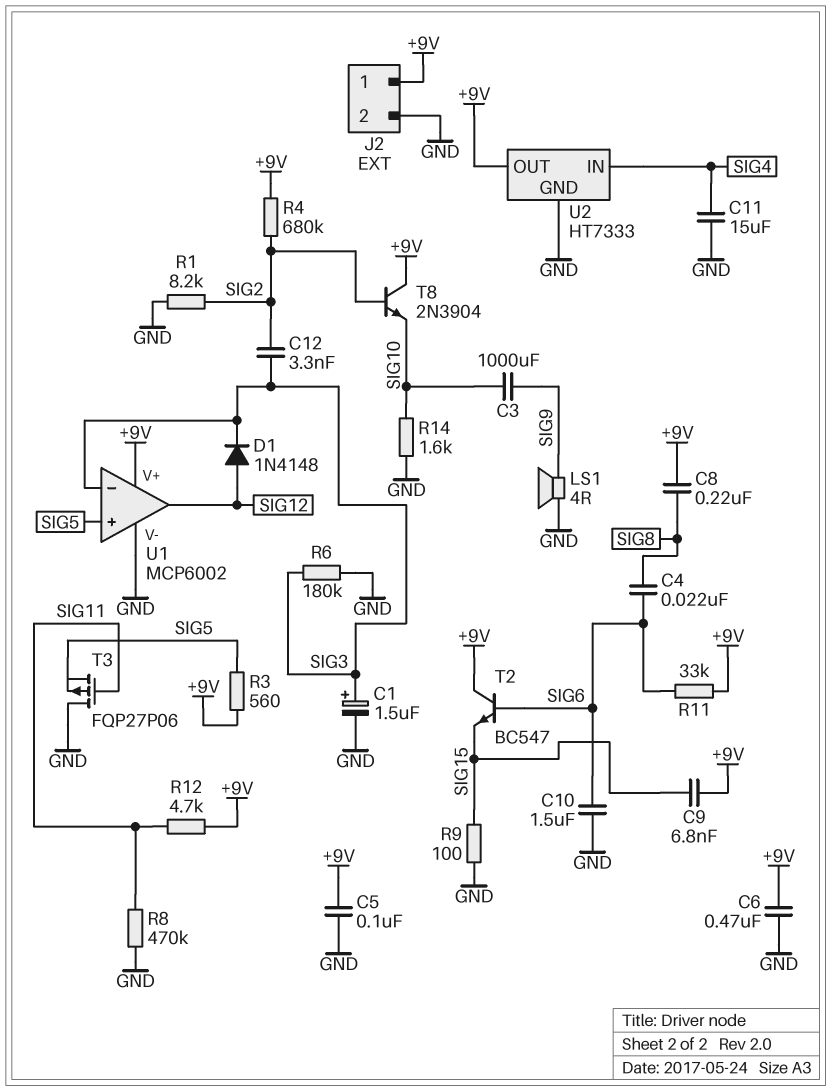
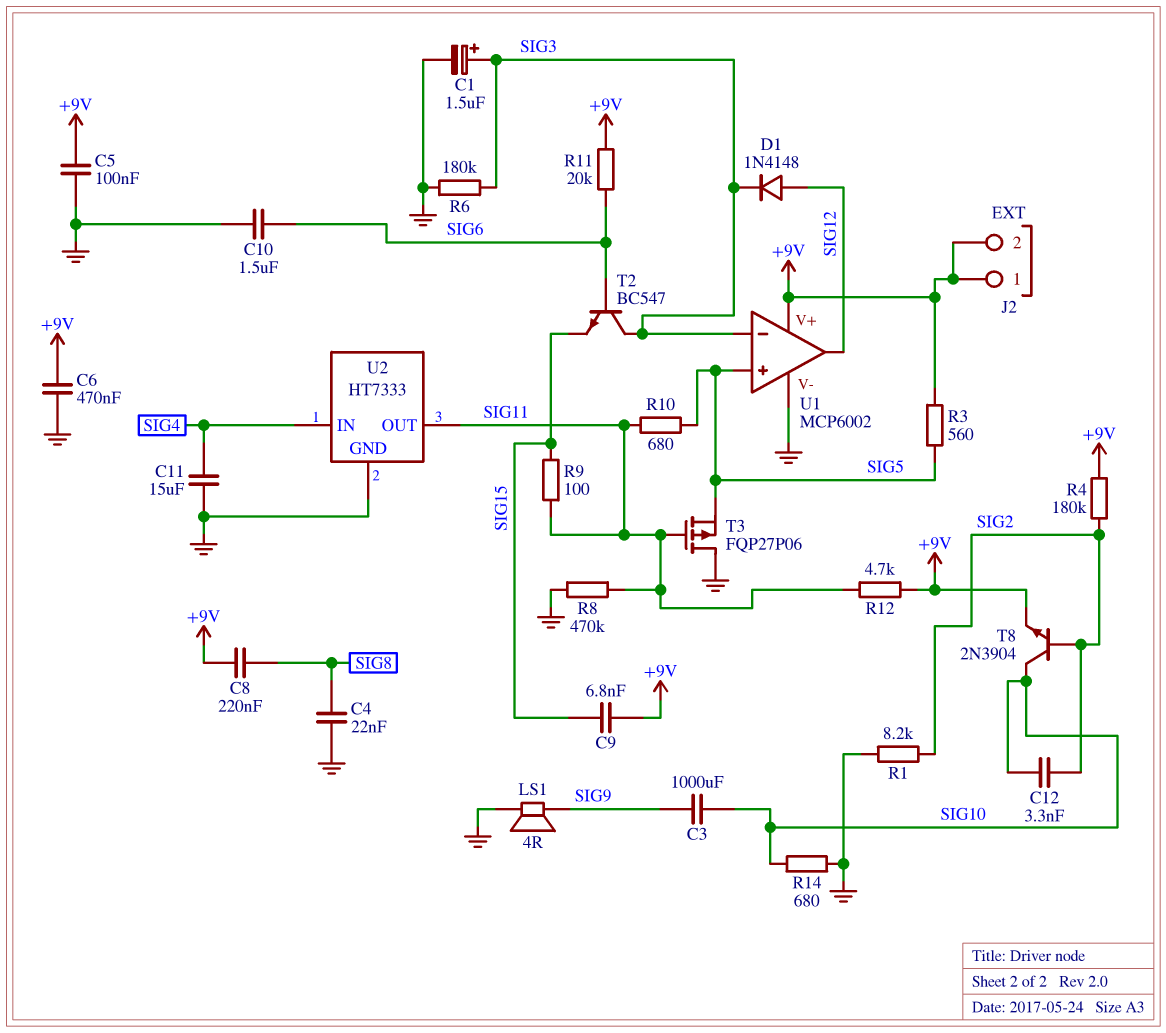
C4: 22nF (SIG6, SIG8) -> 22nF (GND, SIG8)
C12: 3.3nF (SIG2, SIG3) -> 3.3nF (SIG2, SIG10)
J2 pin 2: GND -> +9V
R4: 680k (+9V, SIG2) -> 180k (+9V, SIG2)
R9: 100 (GND, SIG15) -> 100 (SIG11, SIG15)
R10: none -> 680 (SIG5, SIG11)
R11: 33k (+9V, SIG6) -> 20k (+9V, SIG6)
R14: 1.6k (GND, SIG10) -> 680 (GND, SIG10)
T2: NPN BC547 (B SIG6, C +9V, E SIG15) -> NPN BC547 (B SIG6, C SIG3, E SIG15)
T8: NPN 2N3904 (B SIG2, C +9V, E SIG10) -> NPN 2N3904 (B SIG2, C SIG10, E +9V)
U2 pin OUT: +9V -> SIG11

